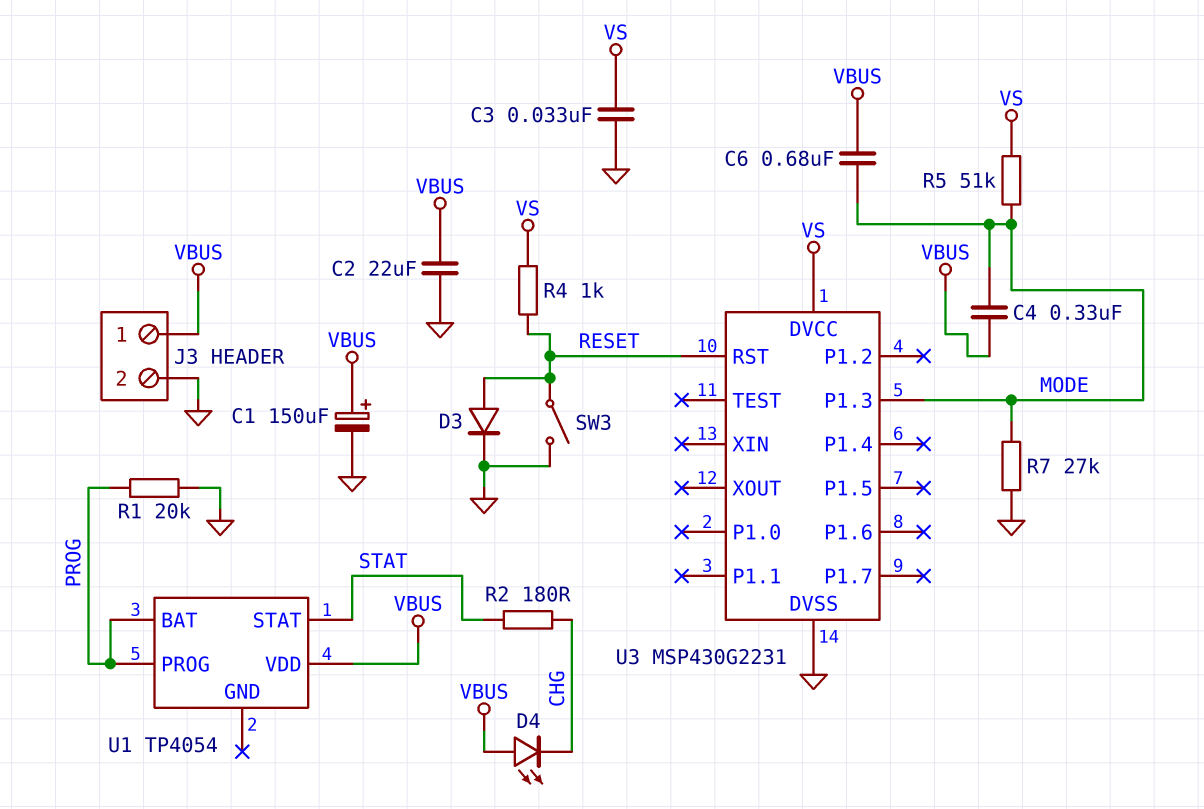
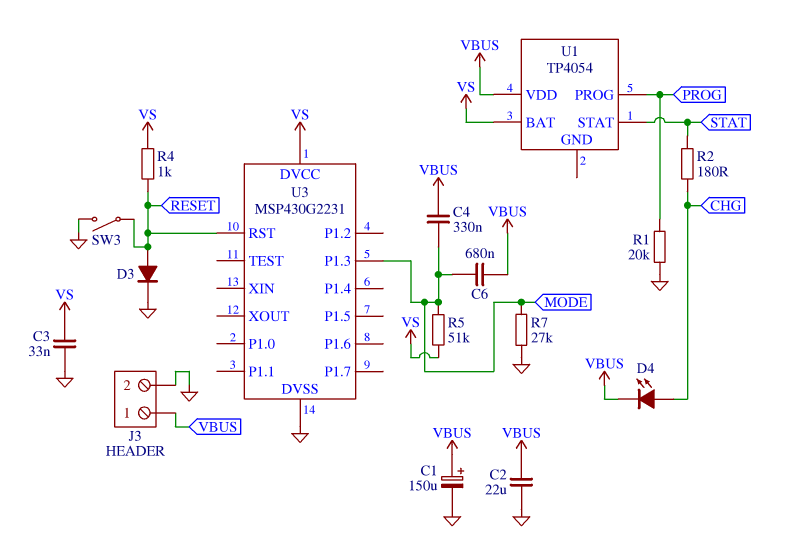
D4: LED (A VBUS, K CHG) -> LED (A CHG, K VBUS)
U1 pin BAT: PROG -> VS

